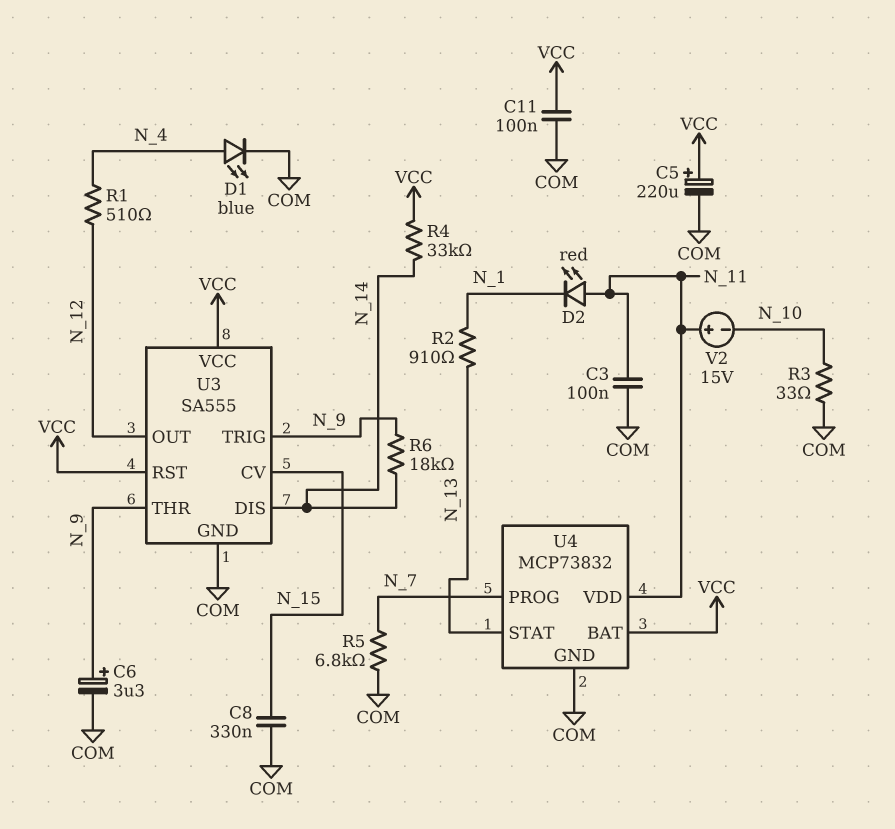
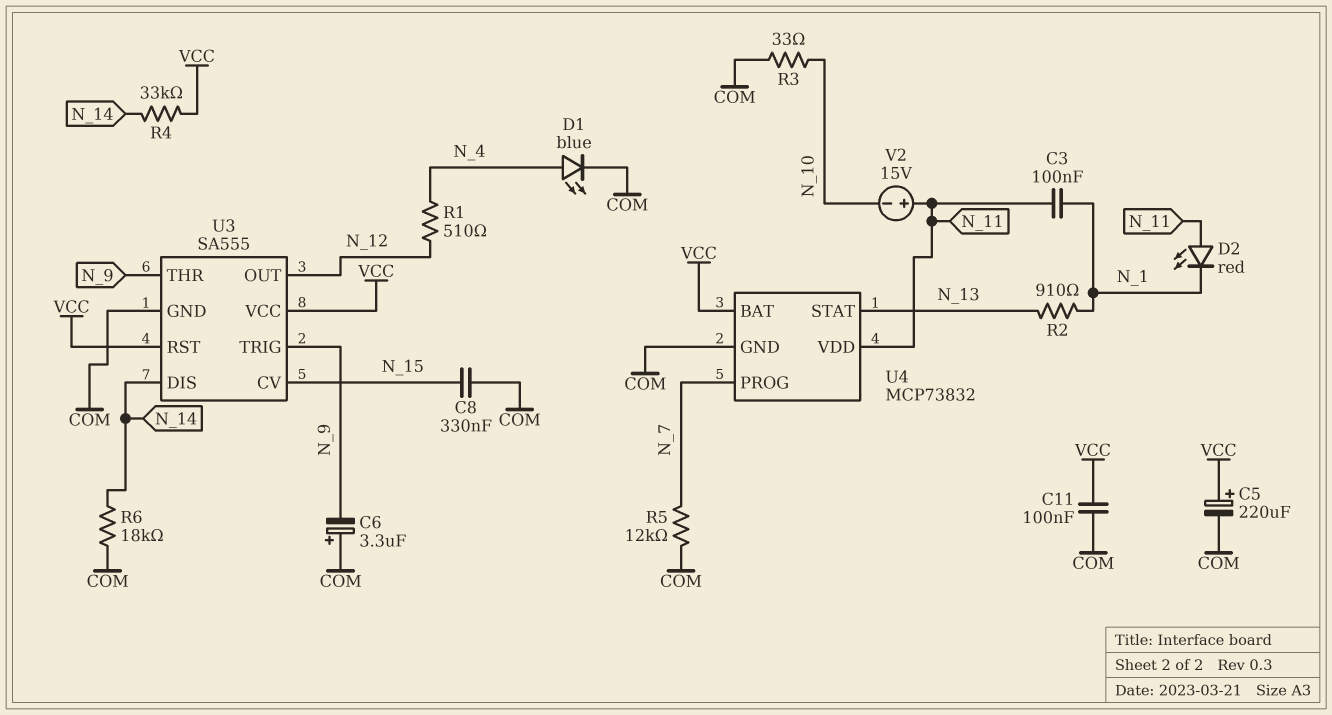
C3: 100nF (COM, N_11) -> 100nF (N_1, N_11)
C6: 3.3uF (plus N_9, minus COM) -> 3.3uF (plus COM, minus N_9)
R5: 6.8k (COM, N_7) -> 12k (COM, N_7)
R6: 18k (N_9, N_14) -> 18k (COM, N_14)

